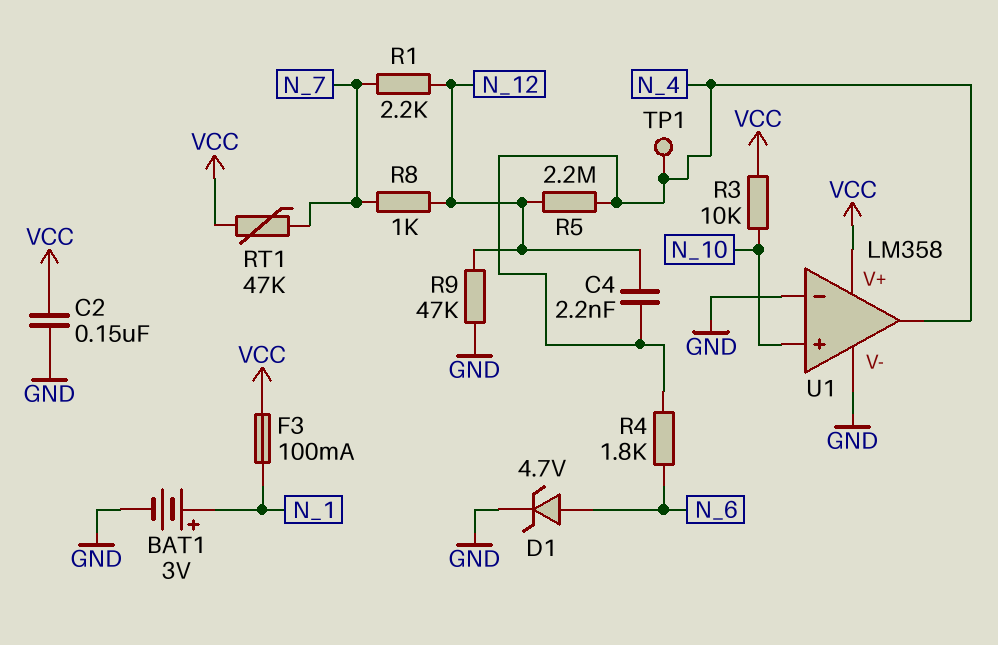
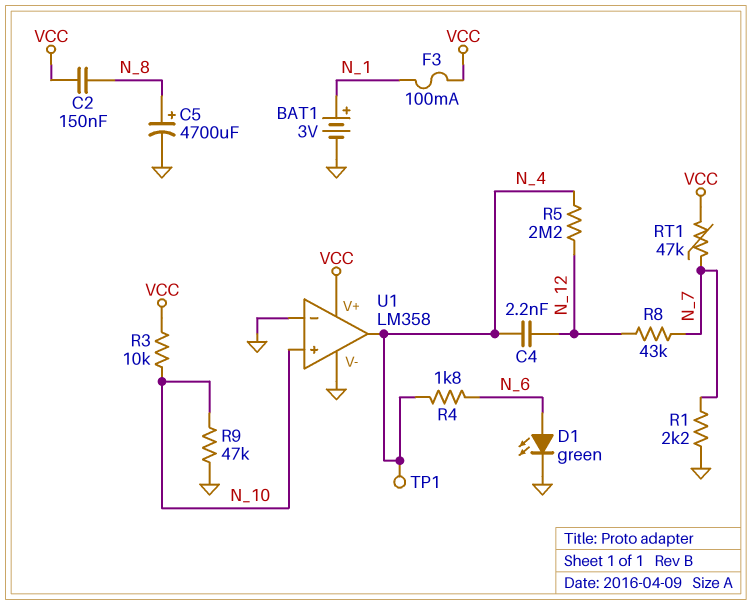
C2: 150nF (GND, VCC) -> 150nF (N_8, VCC)
C5: none -> 4700uF (plus N_8, minus GND)
D1: zener 4.7V (A N_6, K GND) -> LED green (A N_6, K GND)
R1: 2.2k (N_7, N_12) -> 2.2k (GND, N_7)
R8: 1k (N_7, N_12) -> 43k (N_7, N_12)
R9: 47k (GND, N_12) -> 47k (GND, N_10)

